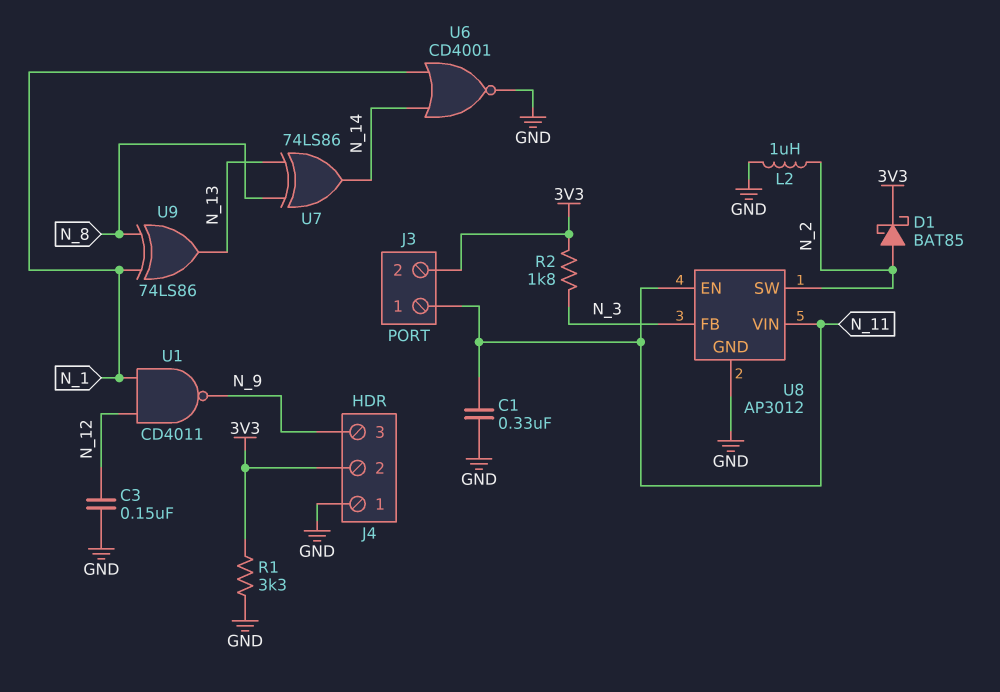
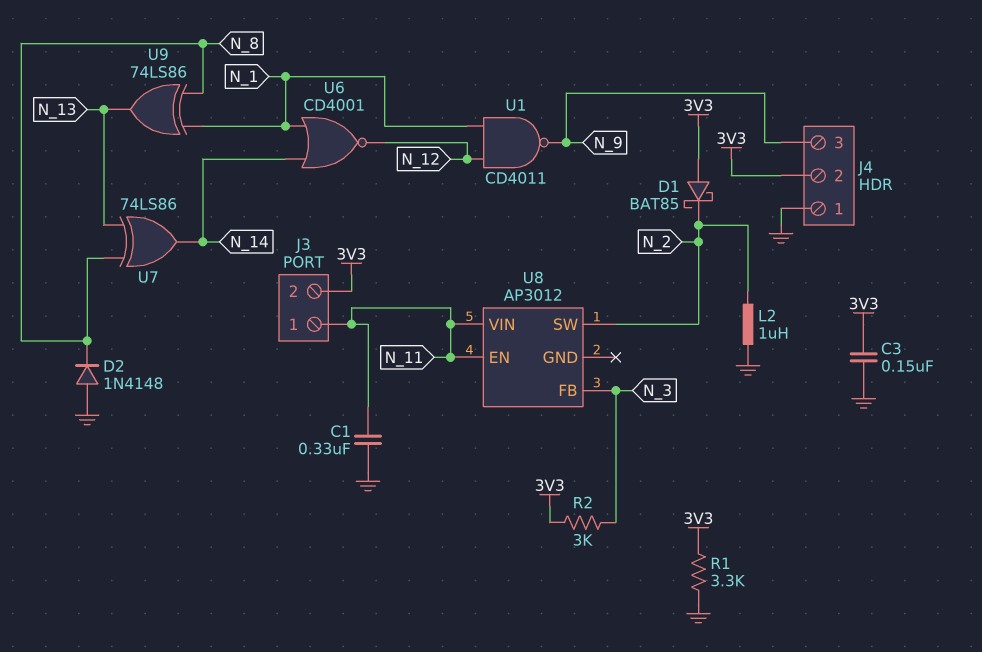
C3: 150nF (GND, N_12) -> 150nF (3V3, GND)
D1: schottky BAT85 (A N_2, K 3V3) -> schottky BAT85 (A 3V3, K N_2)
D2: none -> diode 1N4148 (A GND, K N_8)
R2: 1.8k (3V3, N_3) -> 3k (3V3, N_3)
U6: NOR CD4001 (in N_1, in N_14, out GND) -> NOR CD4001 (in N_1, in N_14, out N_12)
U8 pin GND: GND -> none

